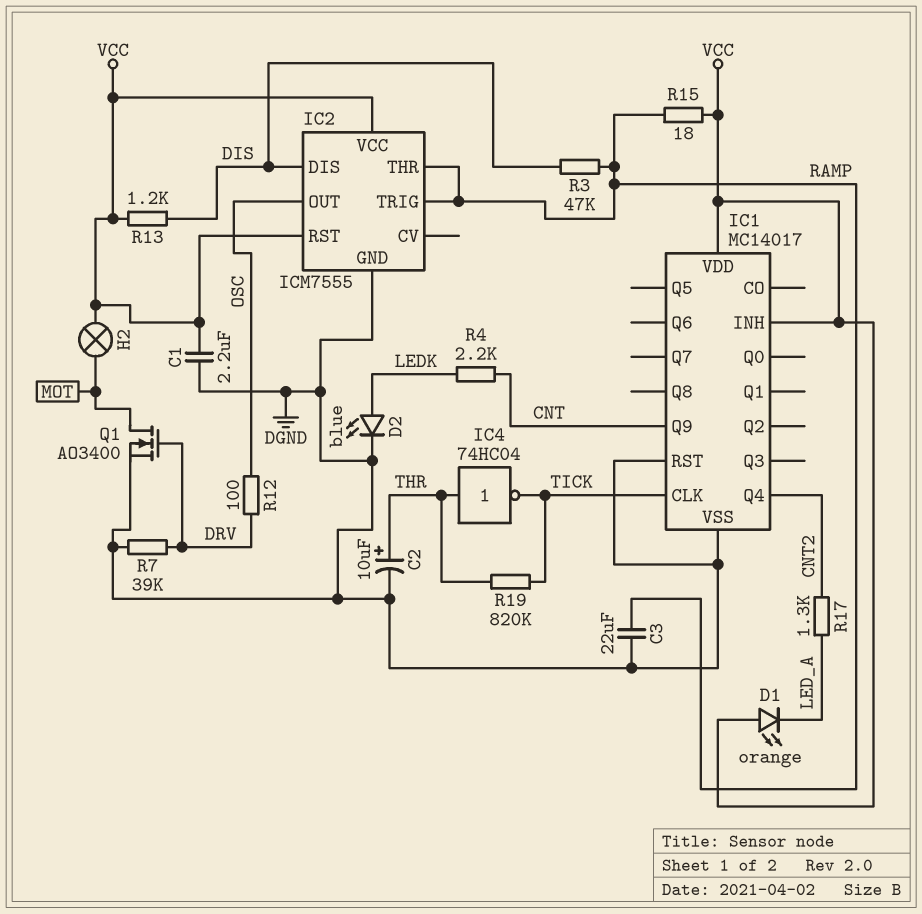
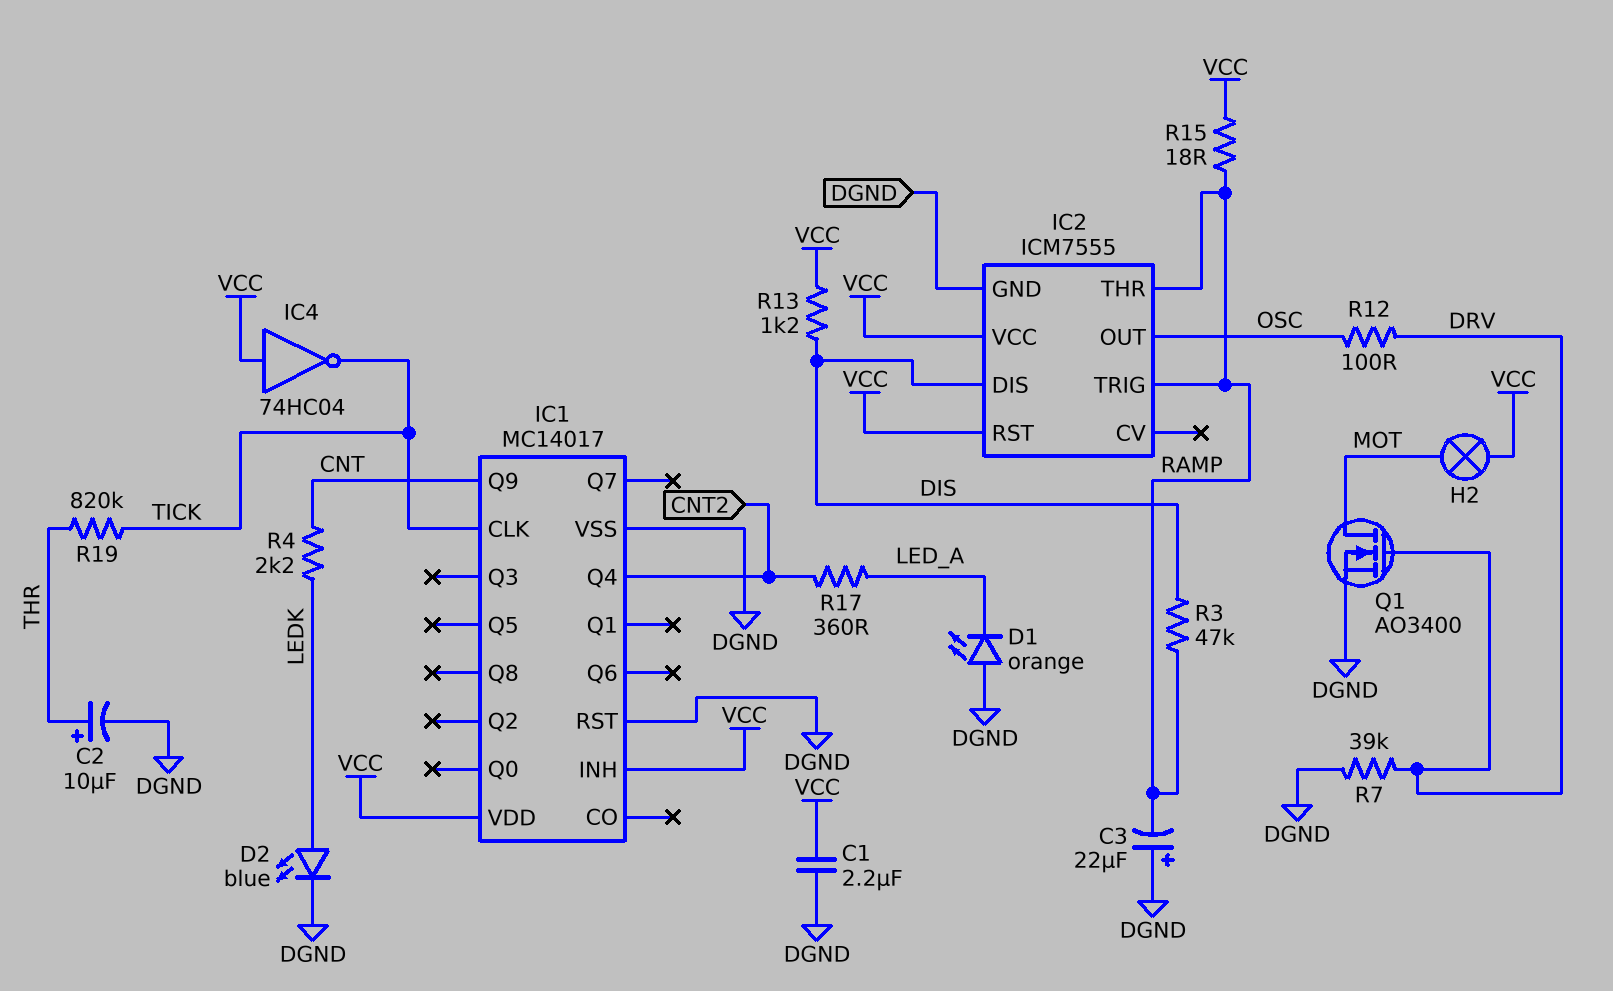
C3: 22uF (DGND, RAMP) -> 22uF (plus DGND, minus RAMP)
D1: LED orange (A VCC, K LED_A) -> LED orange (A DGND, K LED_A)
IC4: NOT 74HC04 (in THR, out TICK) -> NOT 74HC04 (in VCC, out TICK)
R17: 1.3k (CNT2, LED_A) -> 360 (CNT2, LED_A)

